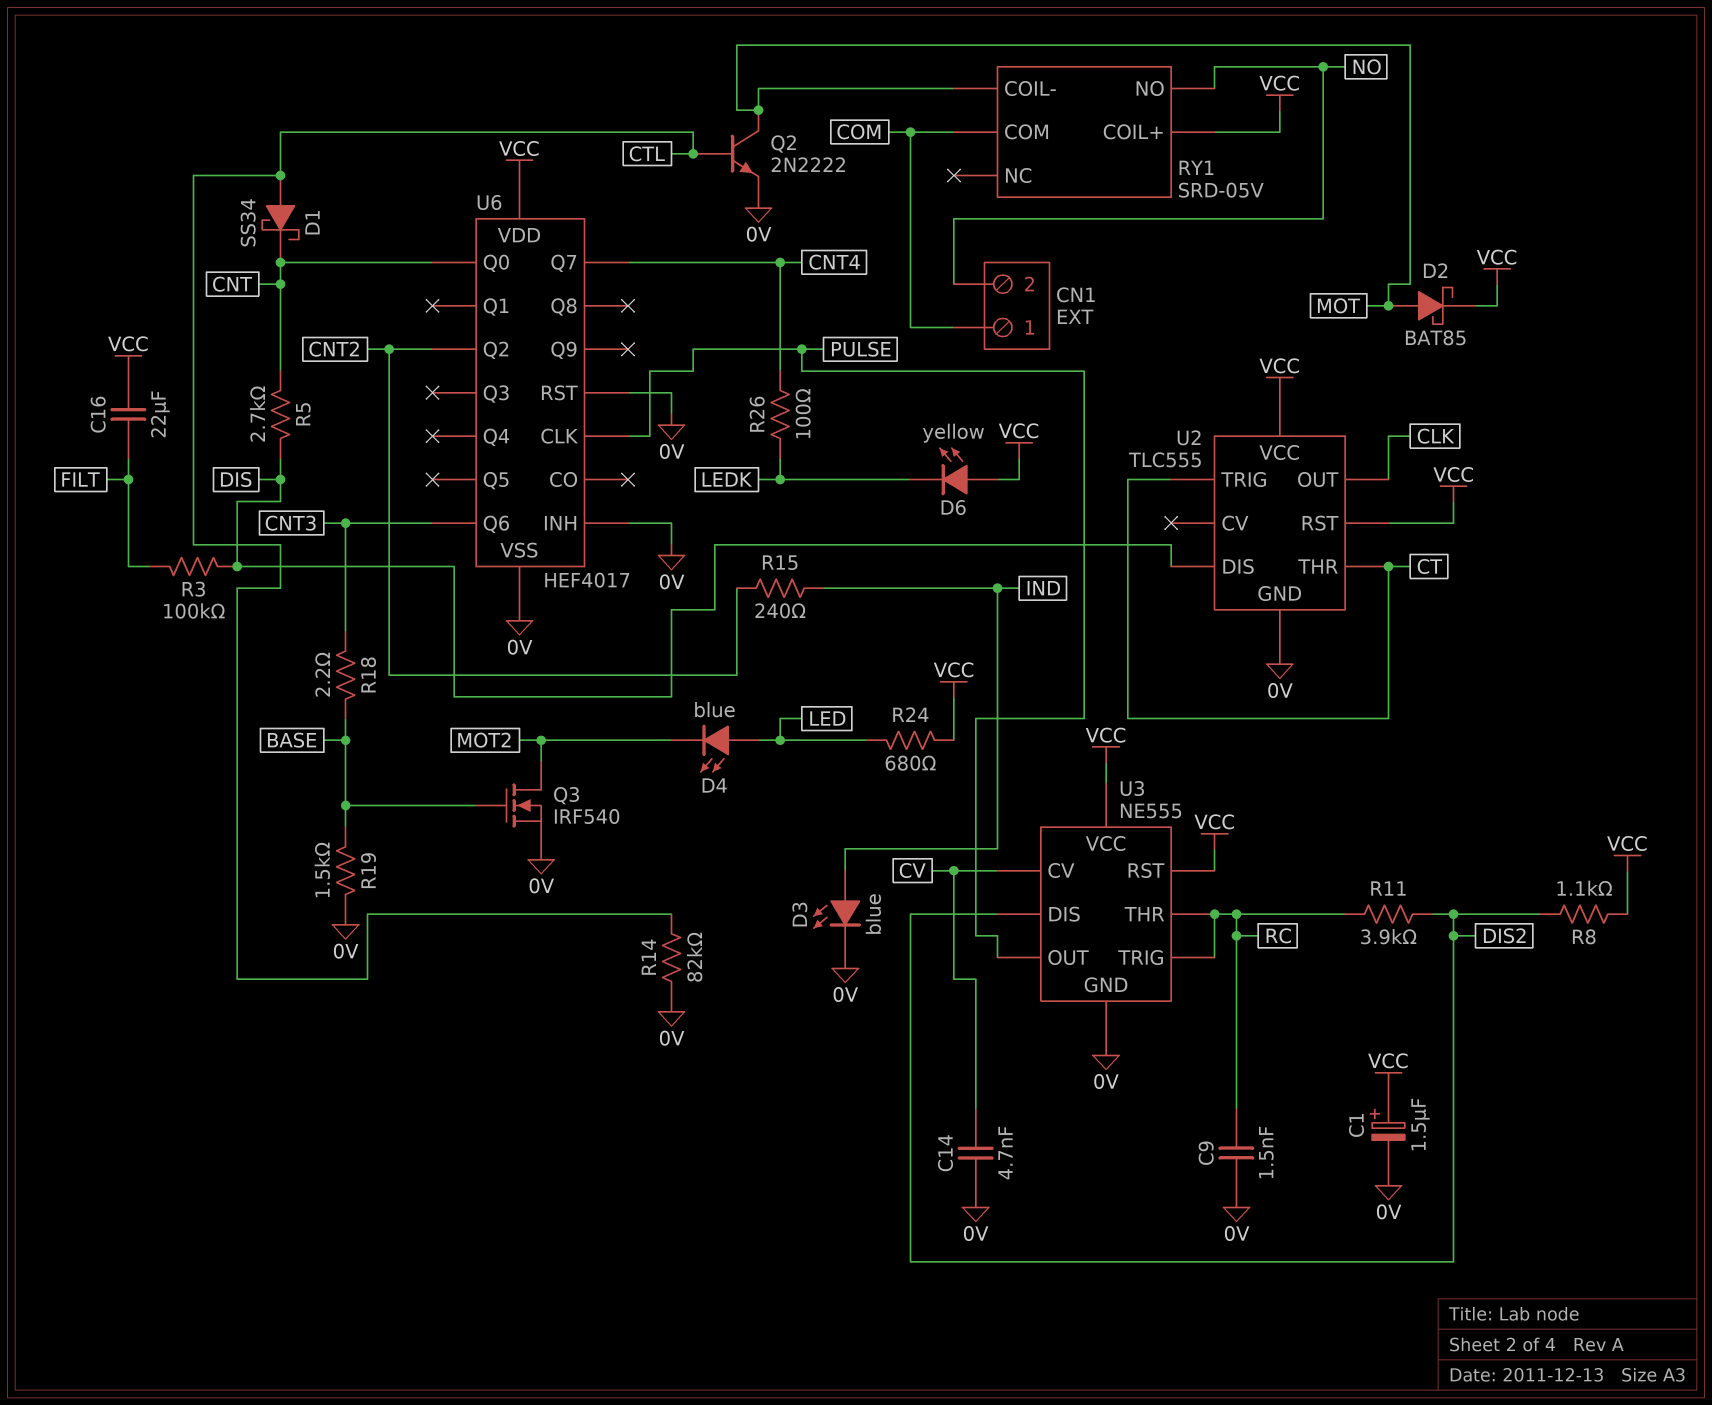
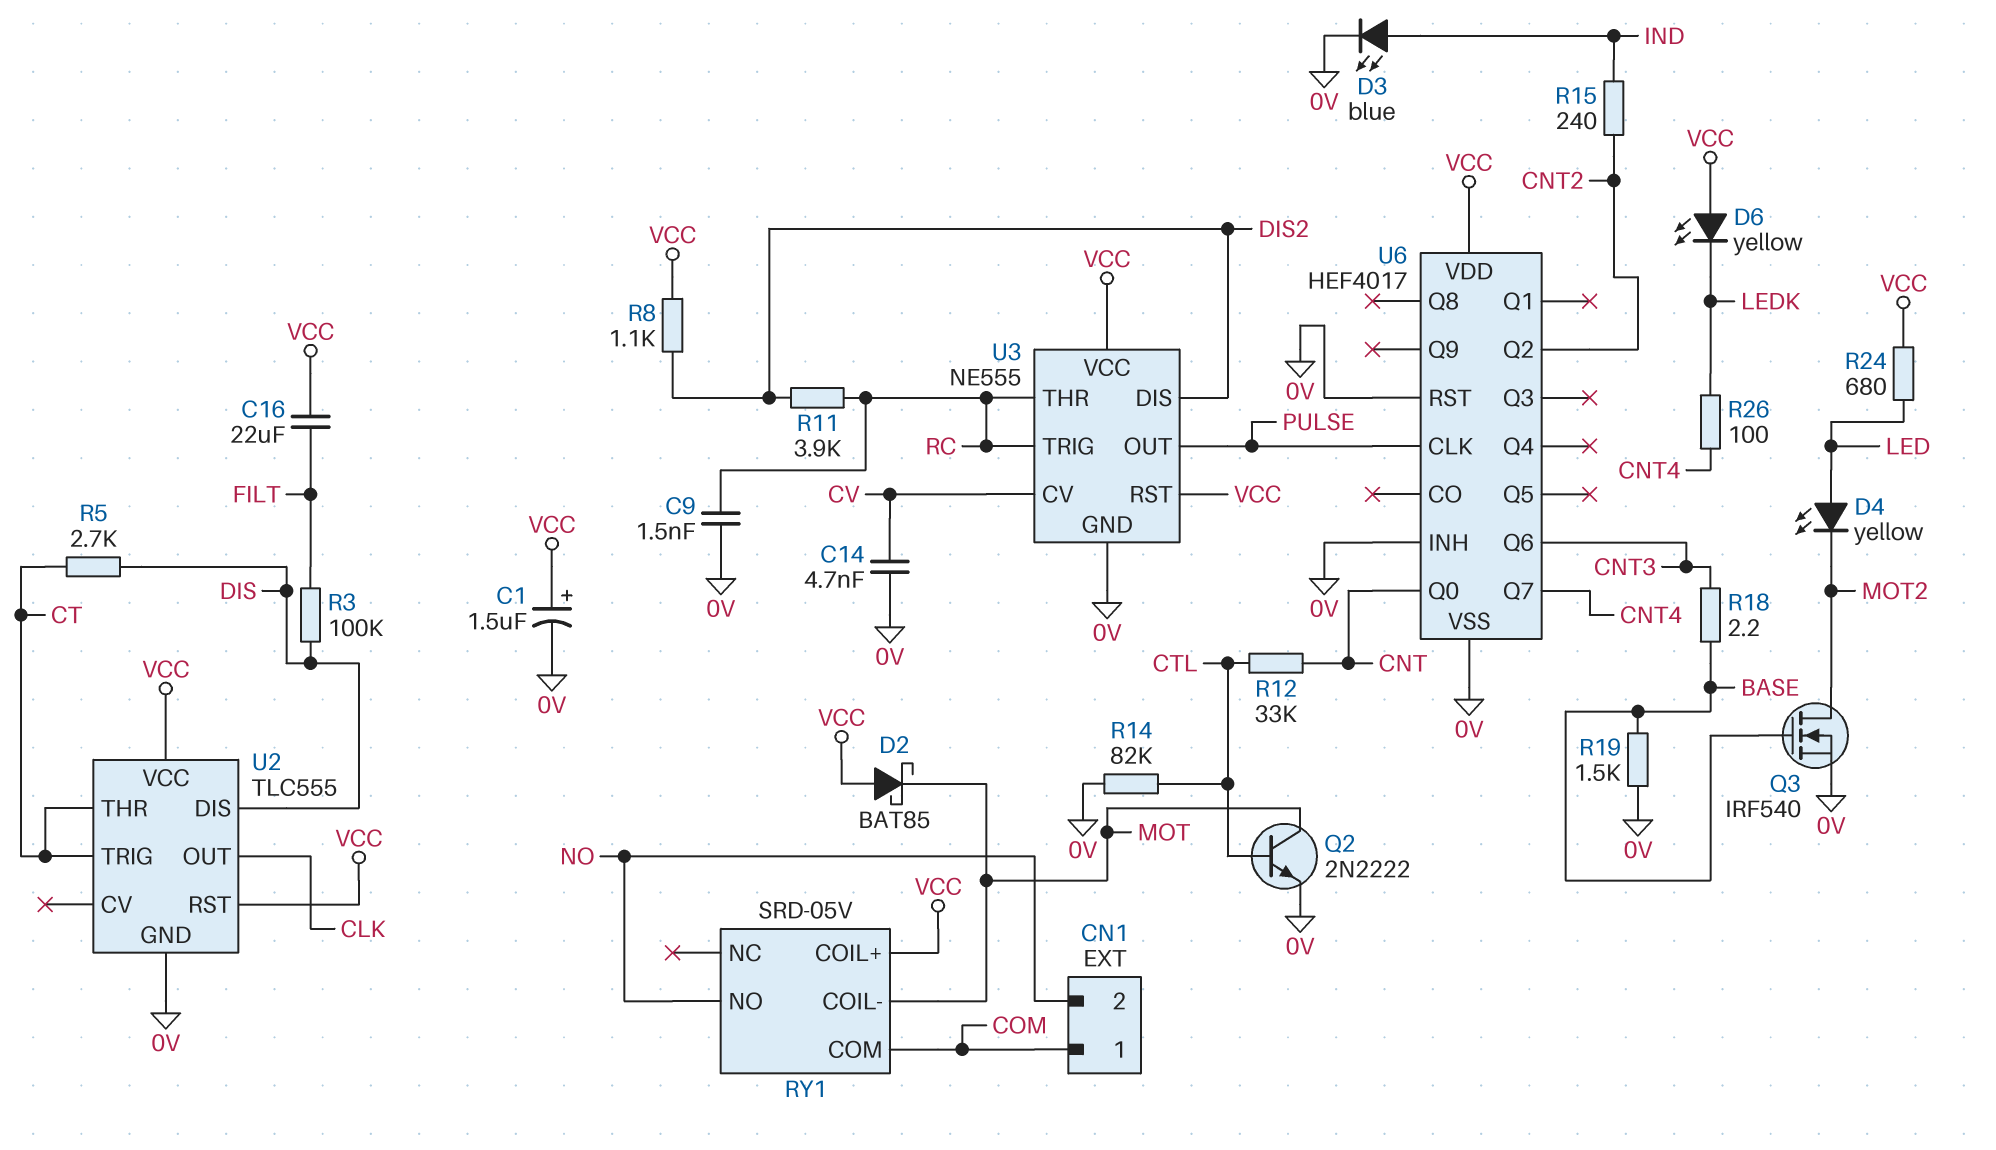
D1: schottky SS34 (A CTL, K CNT) -> none
D2: schottky BAT85 (A MOT, K VCC) -> schottky BAT85 (A VCC, K MOT)
D4: LED blue (A LED, K MOT2) -> LED yellow (A LED, K MOT2)
R5: 2.7k (CNT, DIS) -> 2.7k (CT, DIS)
R12: none -> 33k (CNT, CTL)

